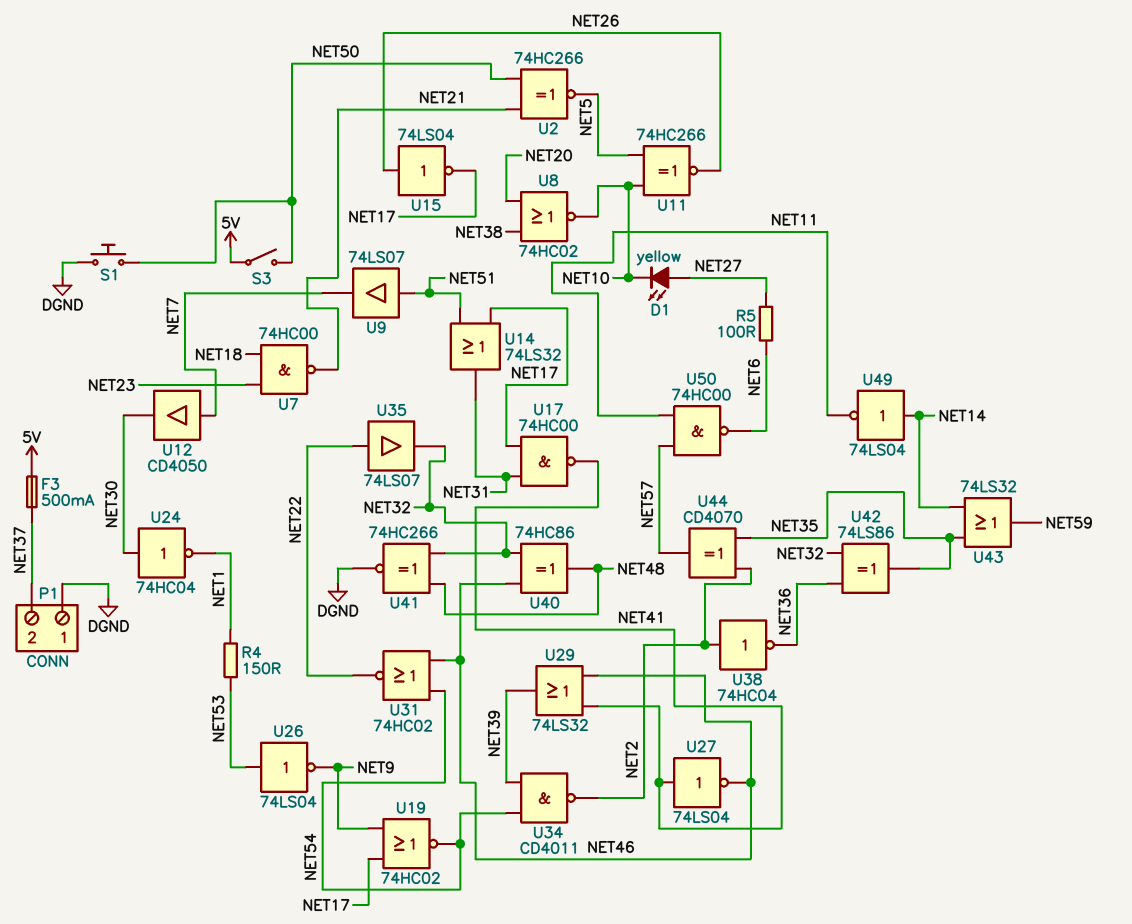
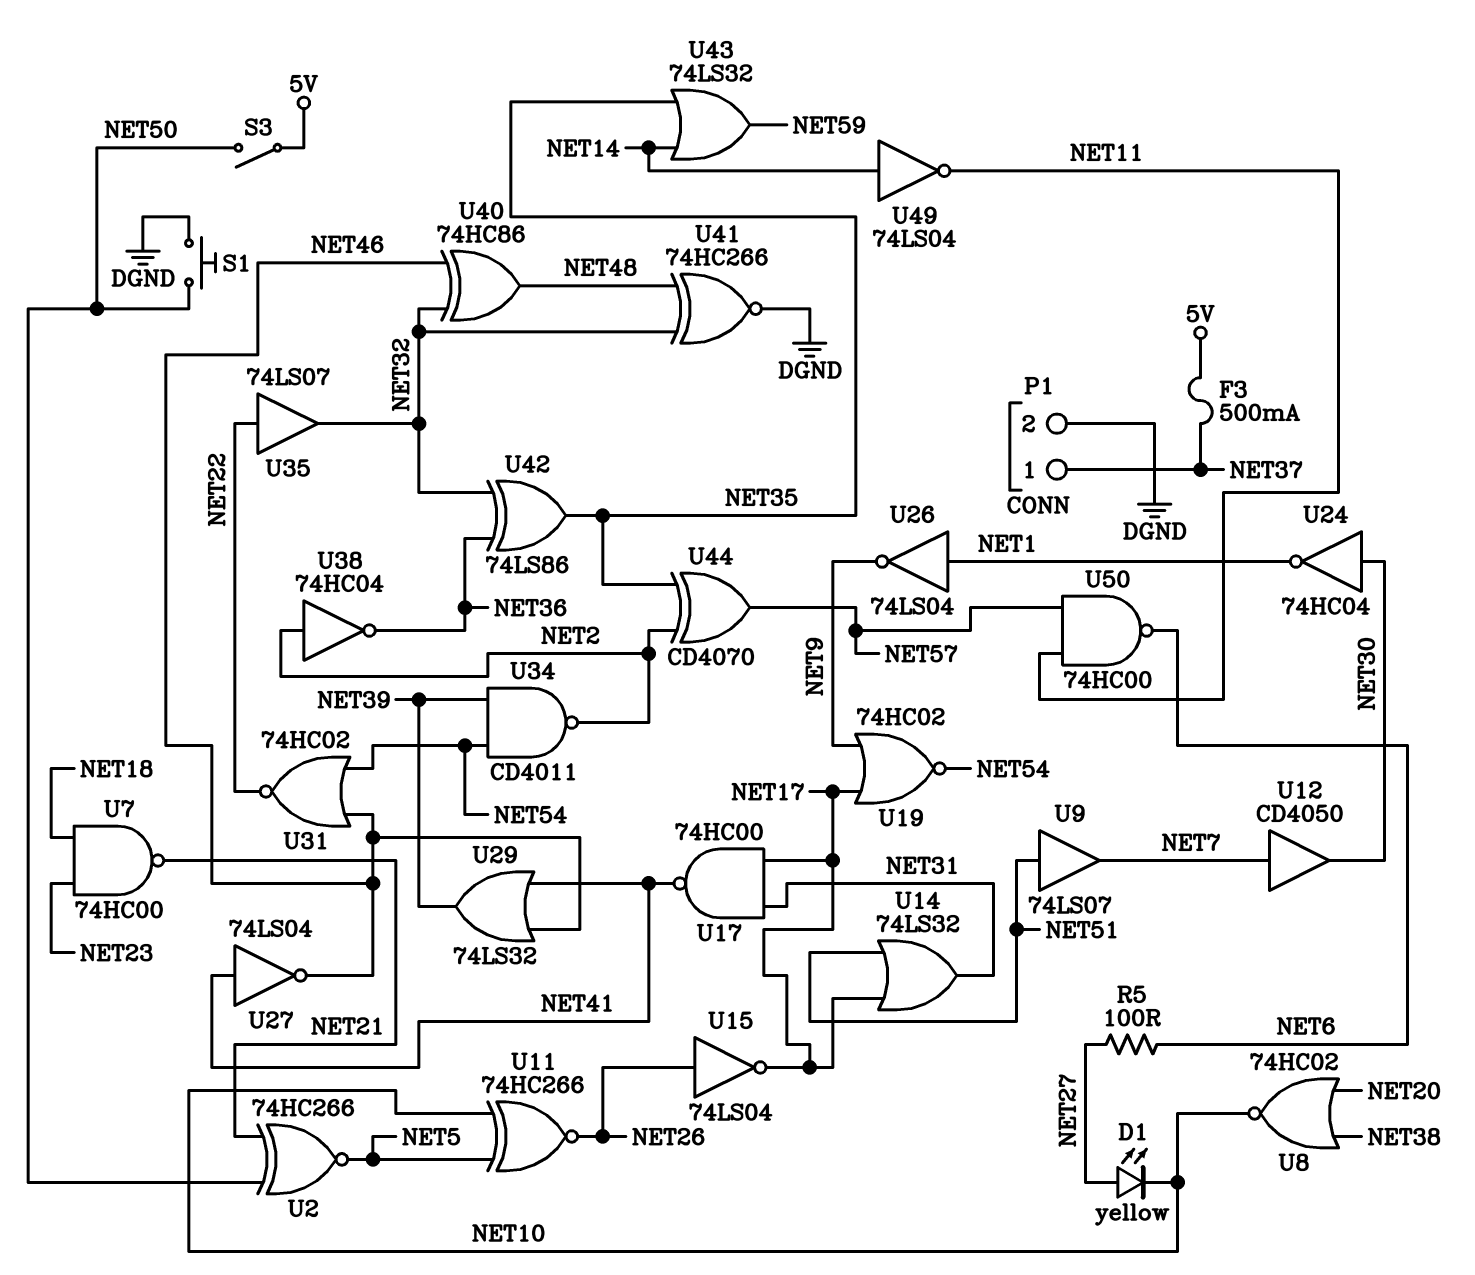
P1 pin 1: DGND -> NET37
P1 pin 2: NET37 -> DGND
R4: 150 (NET1, NET53) -> none
U26: NOT 74LS04 (in NET53, out NET9) -> NOT 74LS04 (in NET1, out NET9)

